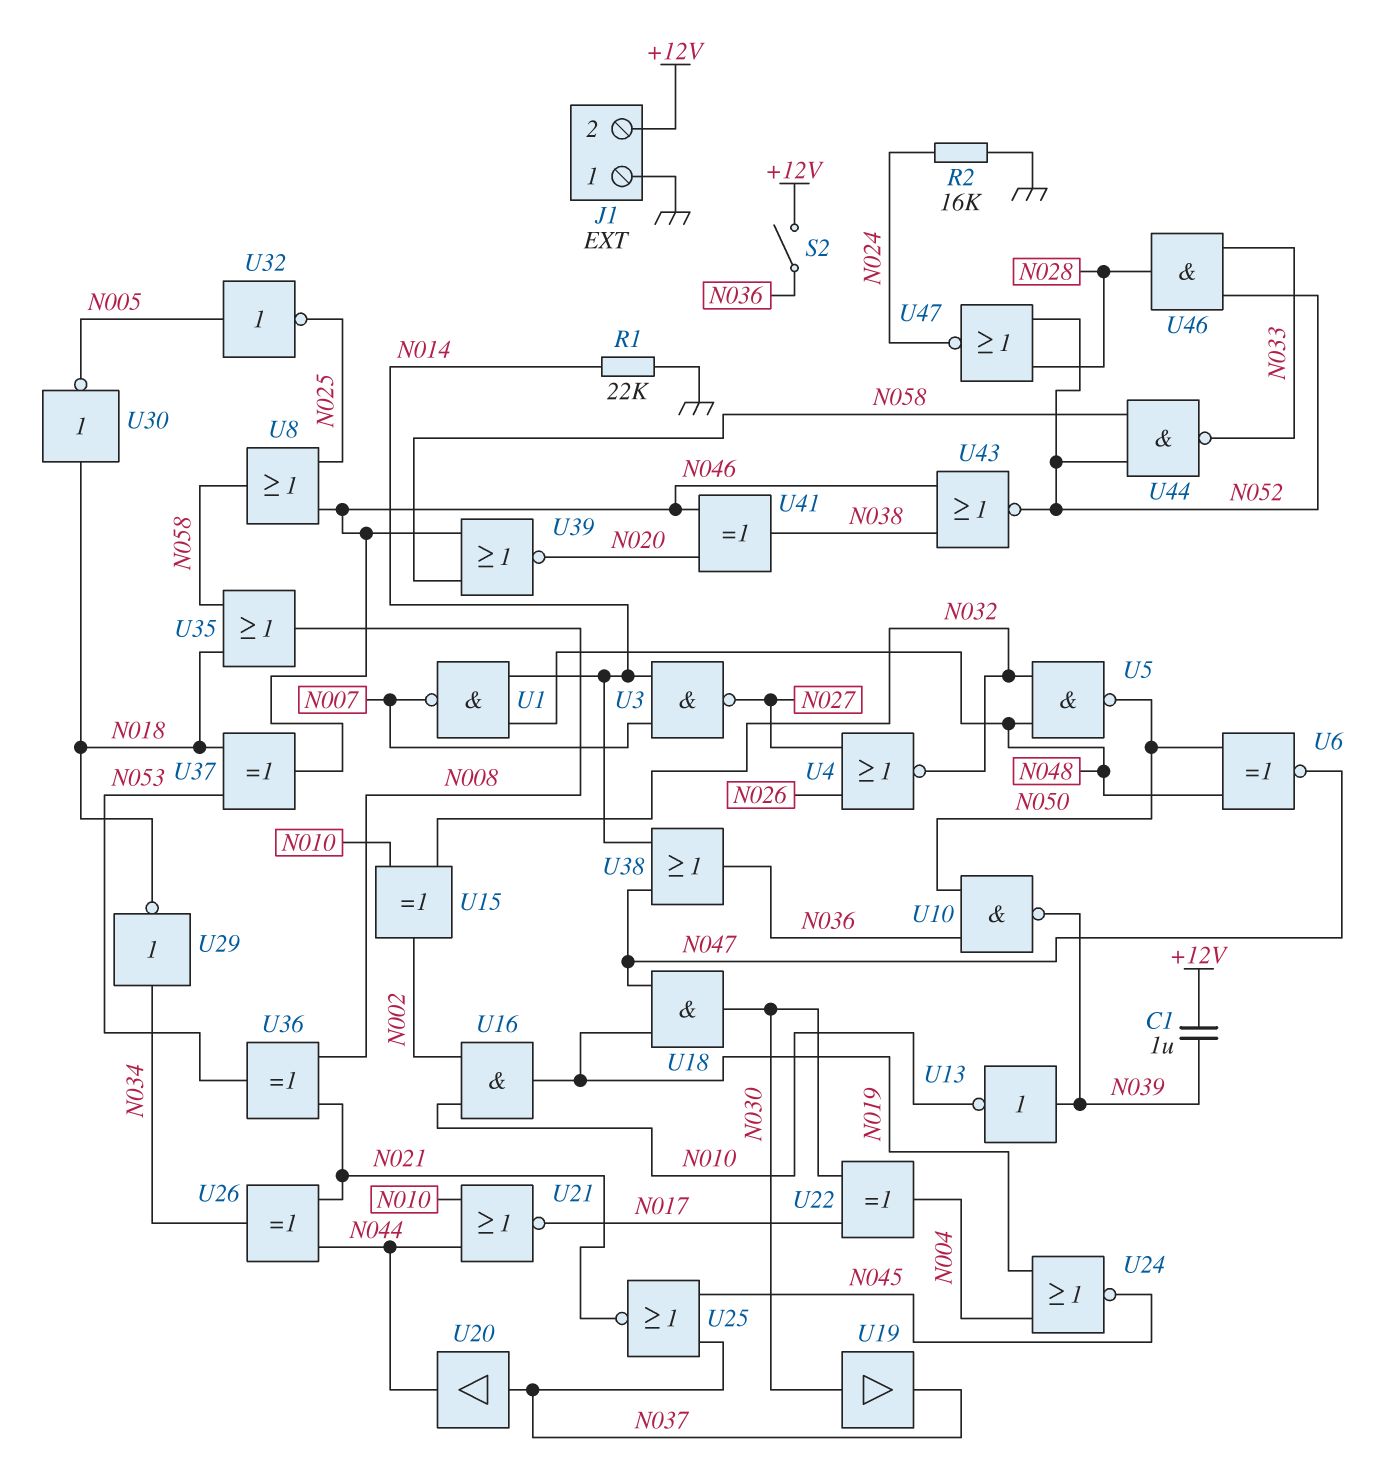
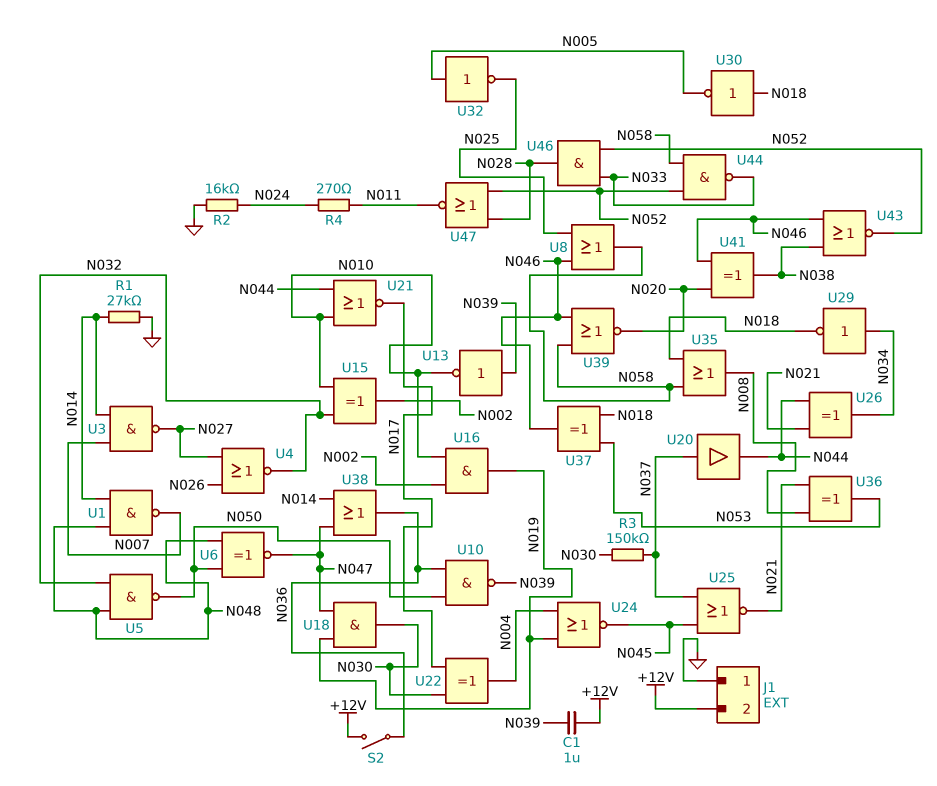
R1: 22k (GND, N014) -> 27k (GND, N014)
R3: none -> 150k (N030, N037)
R4: none -> 270 (N011, N024)
U19: buffer (in N030, out N037) -> none
U47: NOR (in N028, in N052, out N024) -> NOR (in N028, in N052, out N011)

